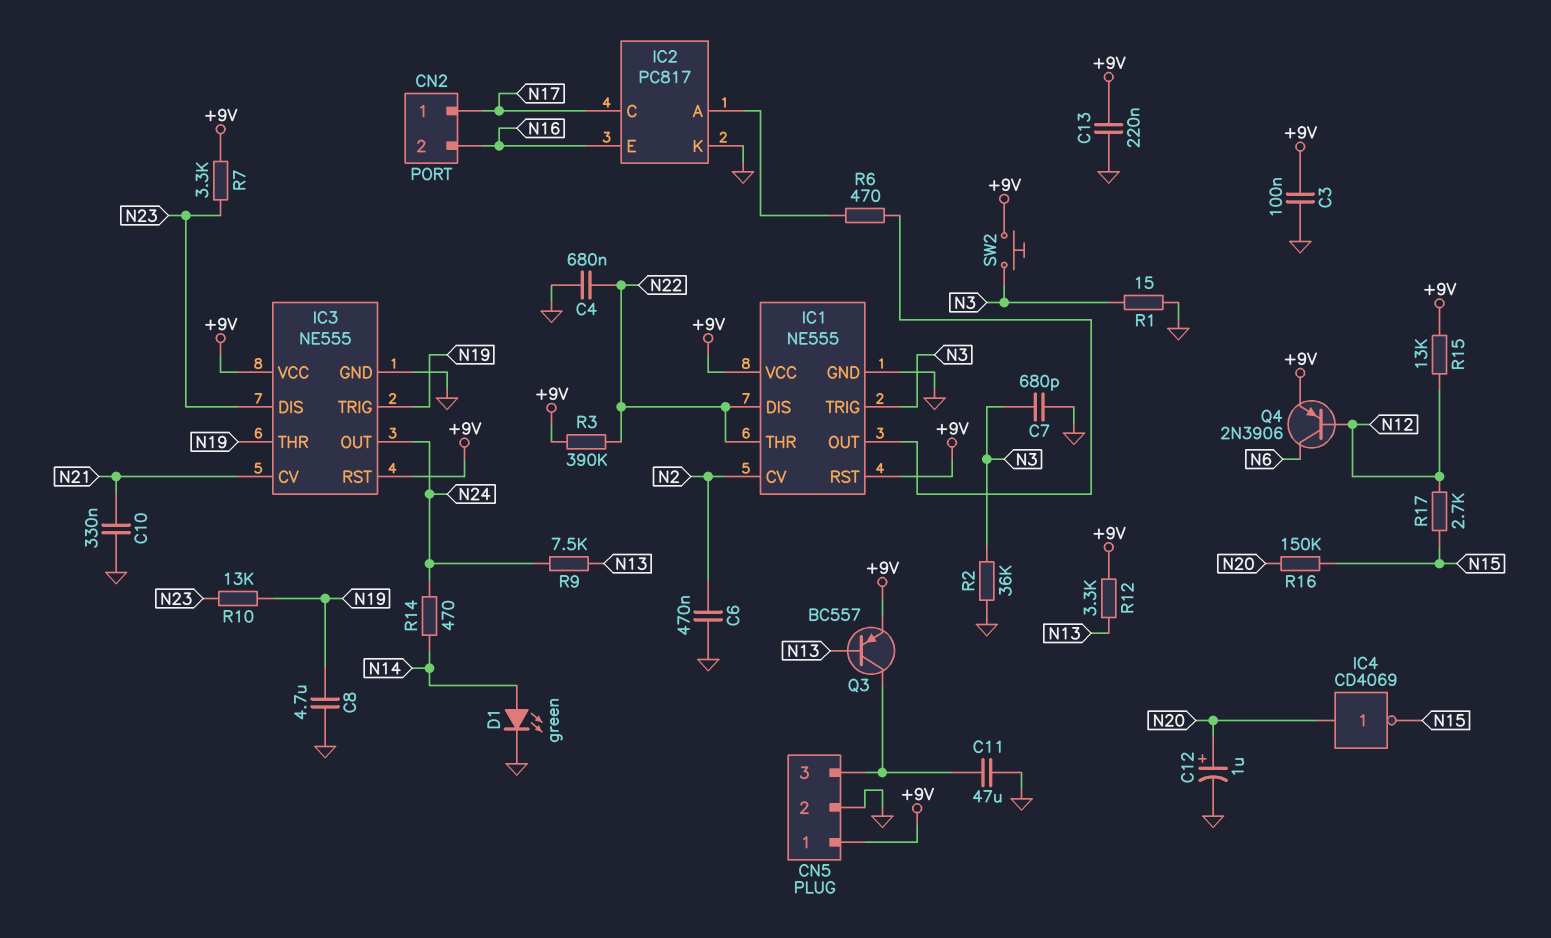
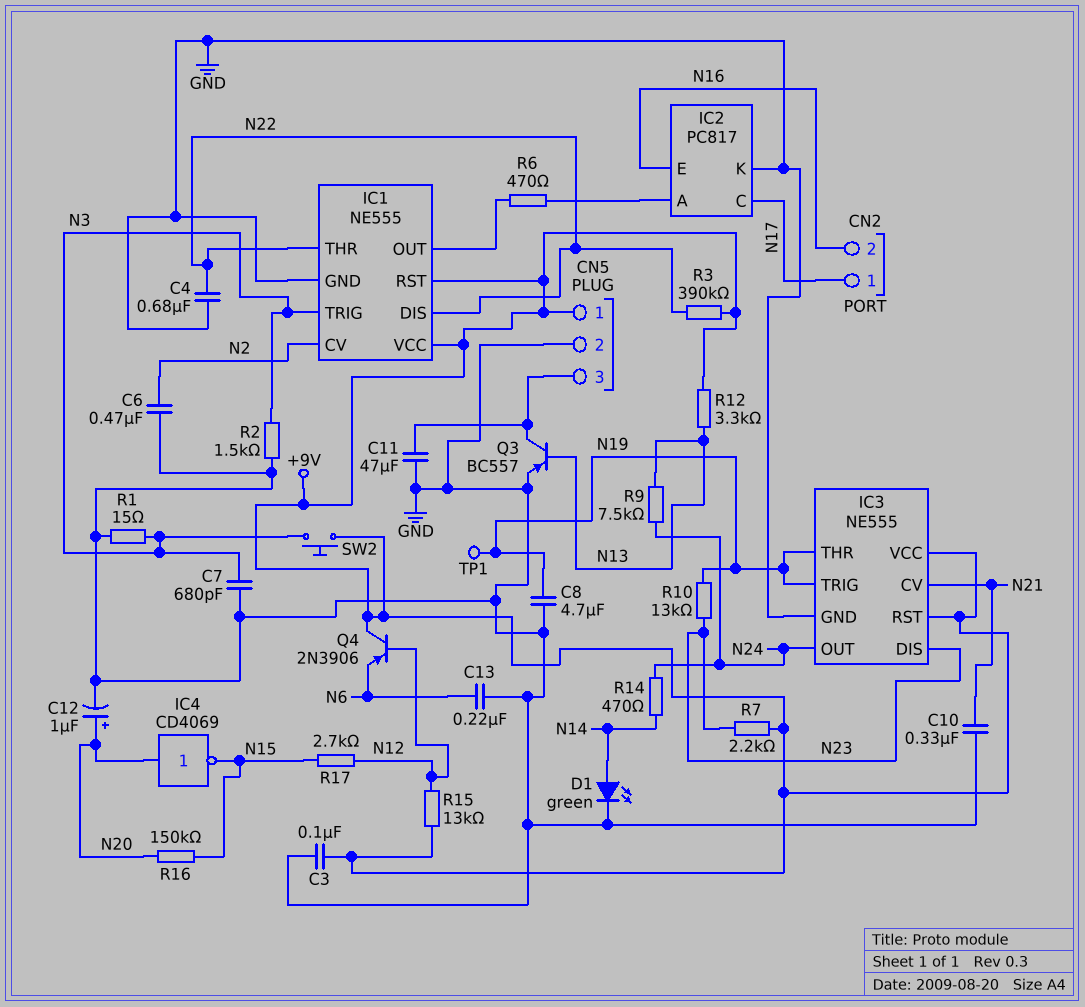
C13: 220nF (+9V, GND) -> 220nF (GND, N6)
Q3: PNP BC557 (B N13, C CN5/3, E +9V) -> PNP BC557 (B N13, C CN5/3, E GND)
Q4: PNP 2N3906 (B N12, C N6, E +9V) -> PNP 2N3906 (B N12, C +9V, E N6)
R2: 36k (GND, N3) -> 1.5k (GND, N3)
R7: 3.3k (+9V, N23) -> 2.2k (+9V, N23)
TP1: none -> test point (N19)

